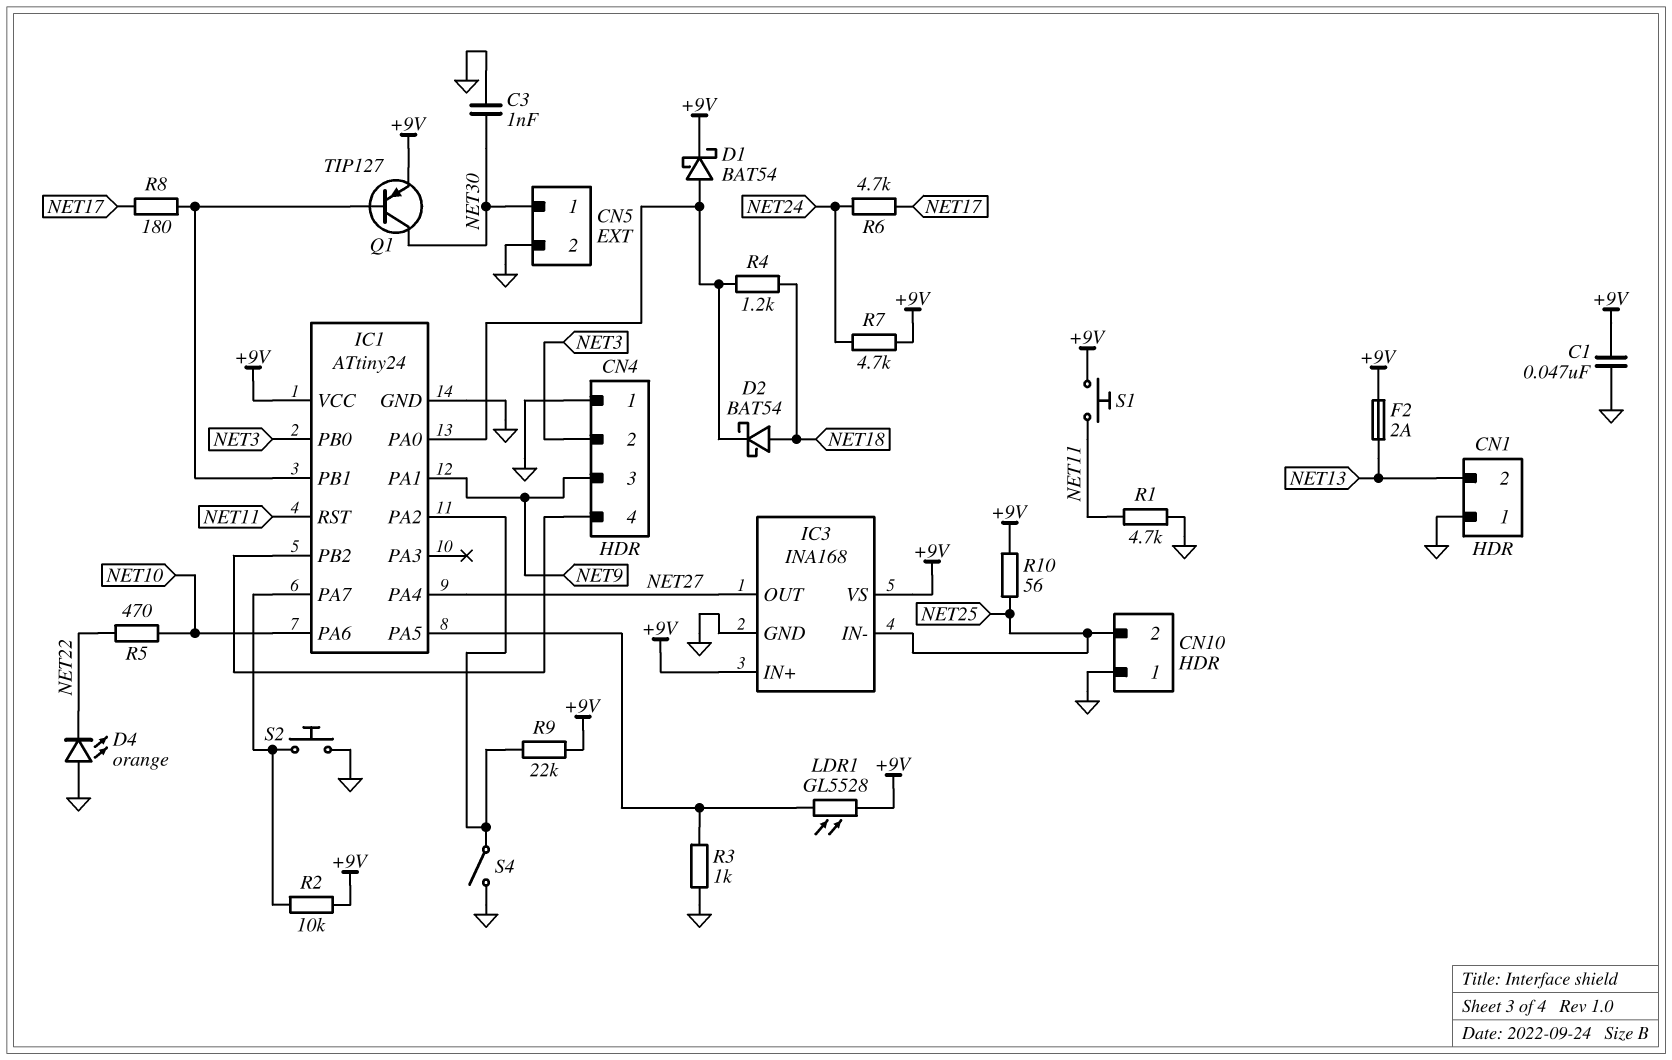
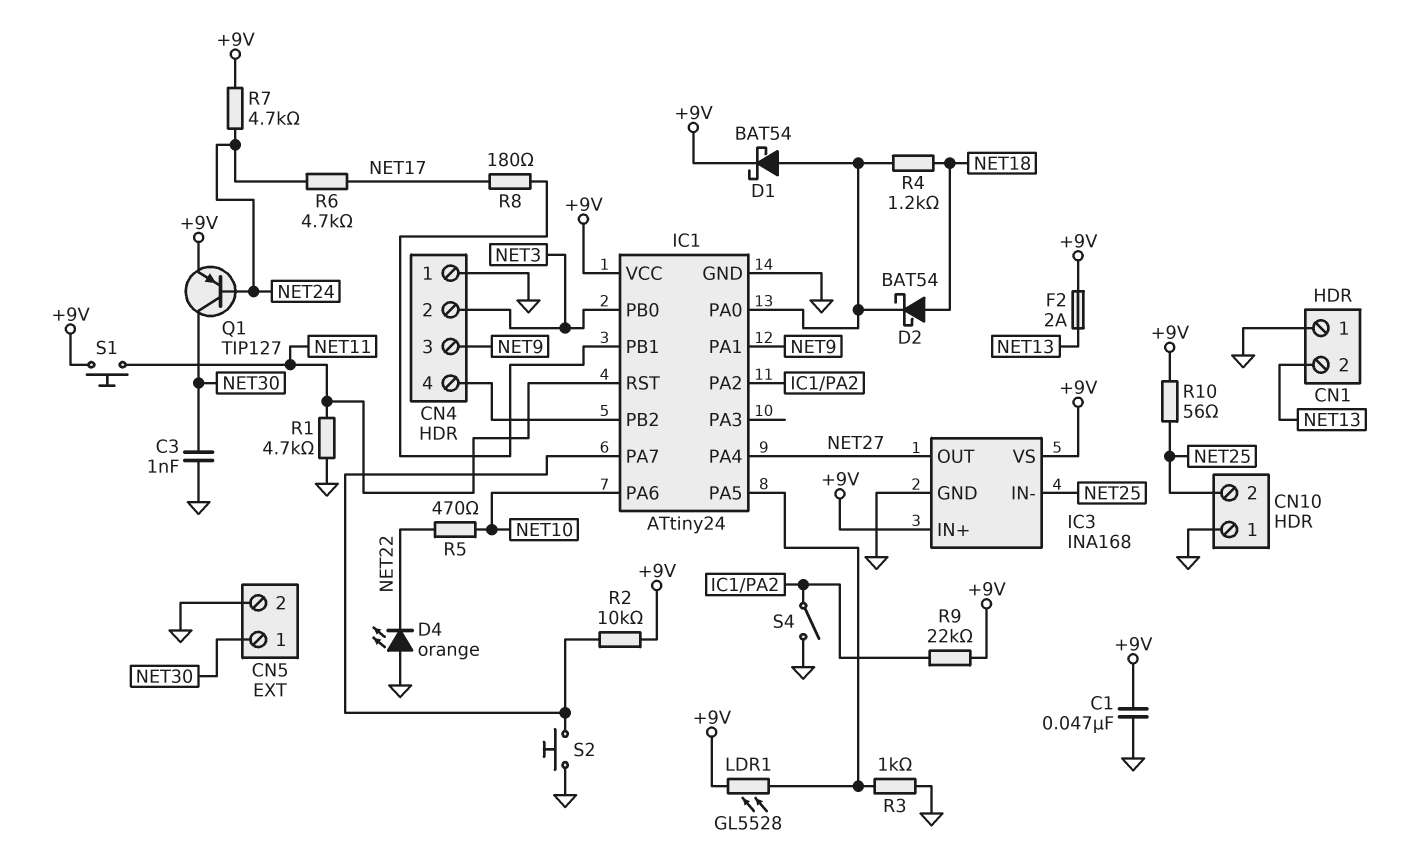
Q1: PNP TIP127 (B IC1/PB1, C NET30, E +9V) -> PNP TIP127 (B NET24, C NET30, E +9V)

